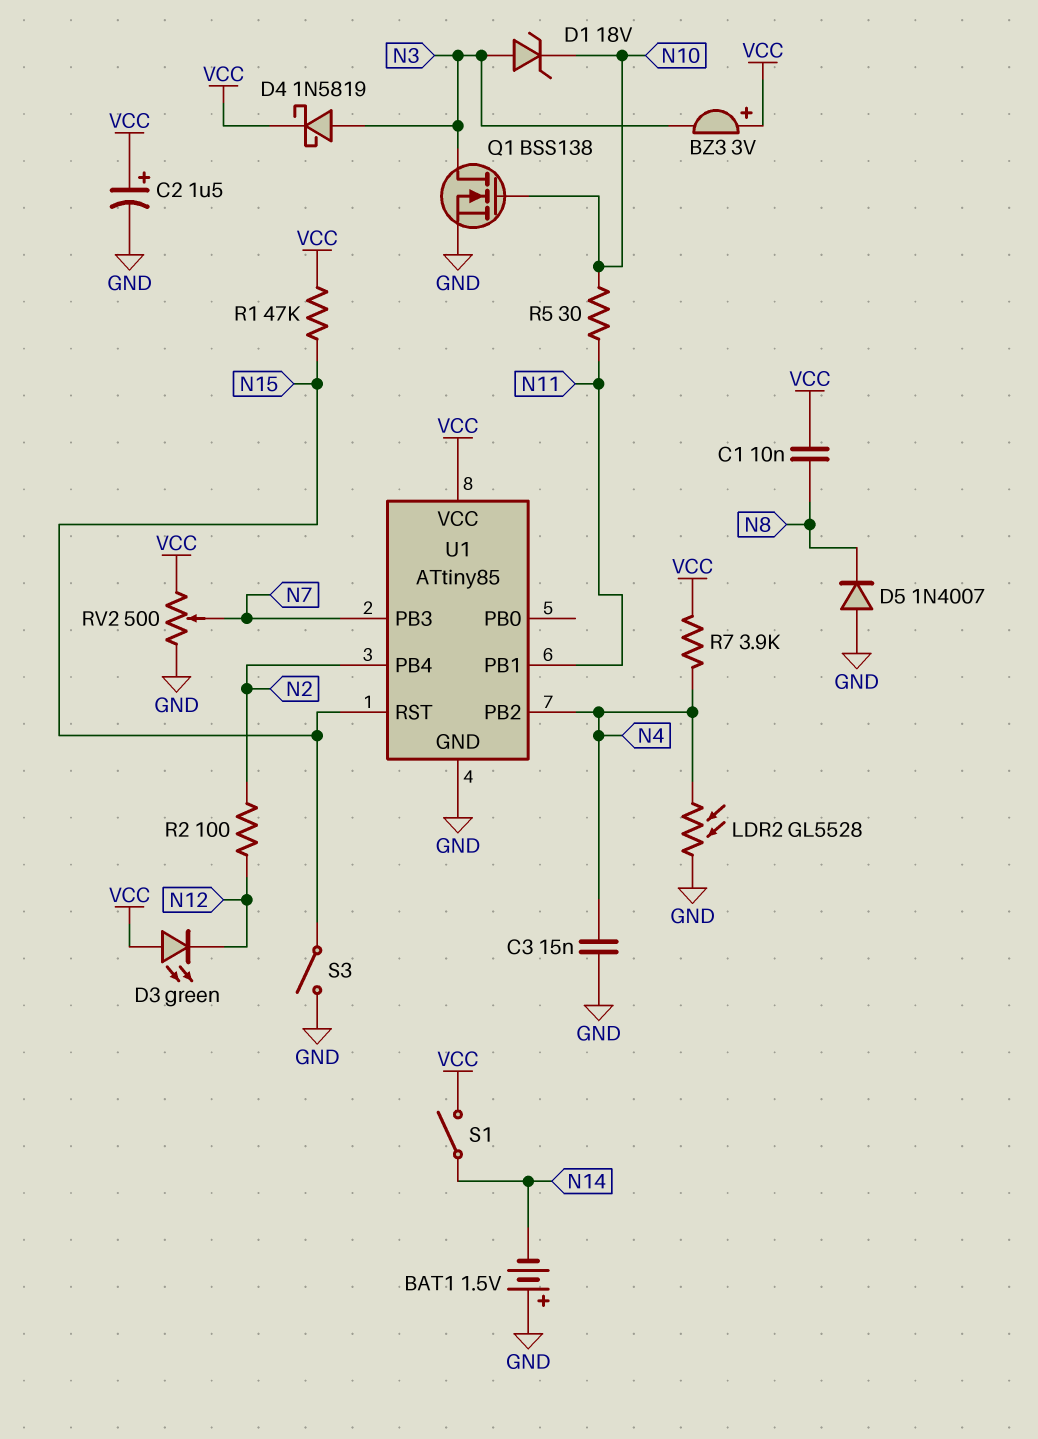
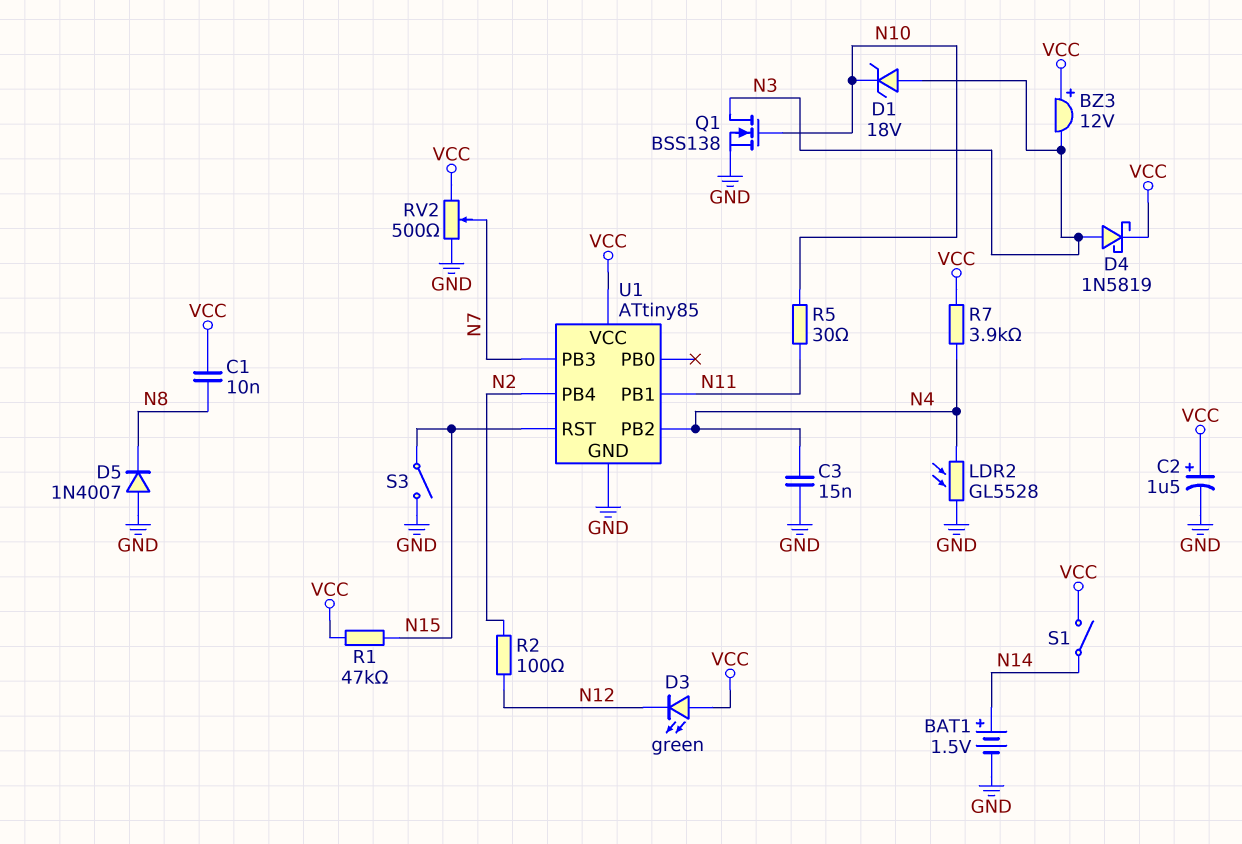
BAT1: 1.5V (plus GND, minus N14) -> 1.5V (plus N14, minus GND)
BZ3: buzzer 3V (plus VCC, minus N3) -> buzzer 12V (plus VCC, minus N3)

